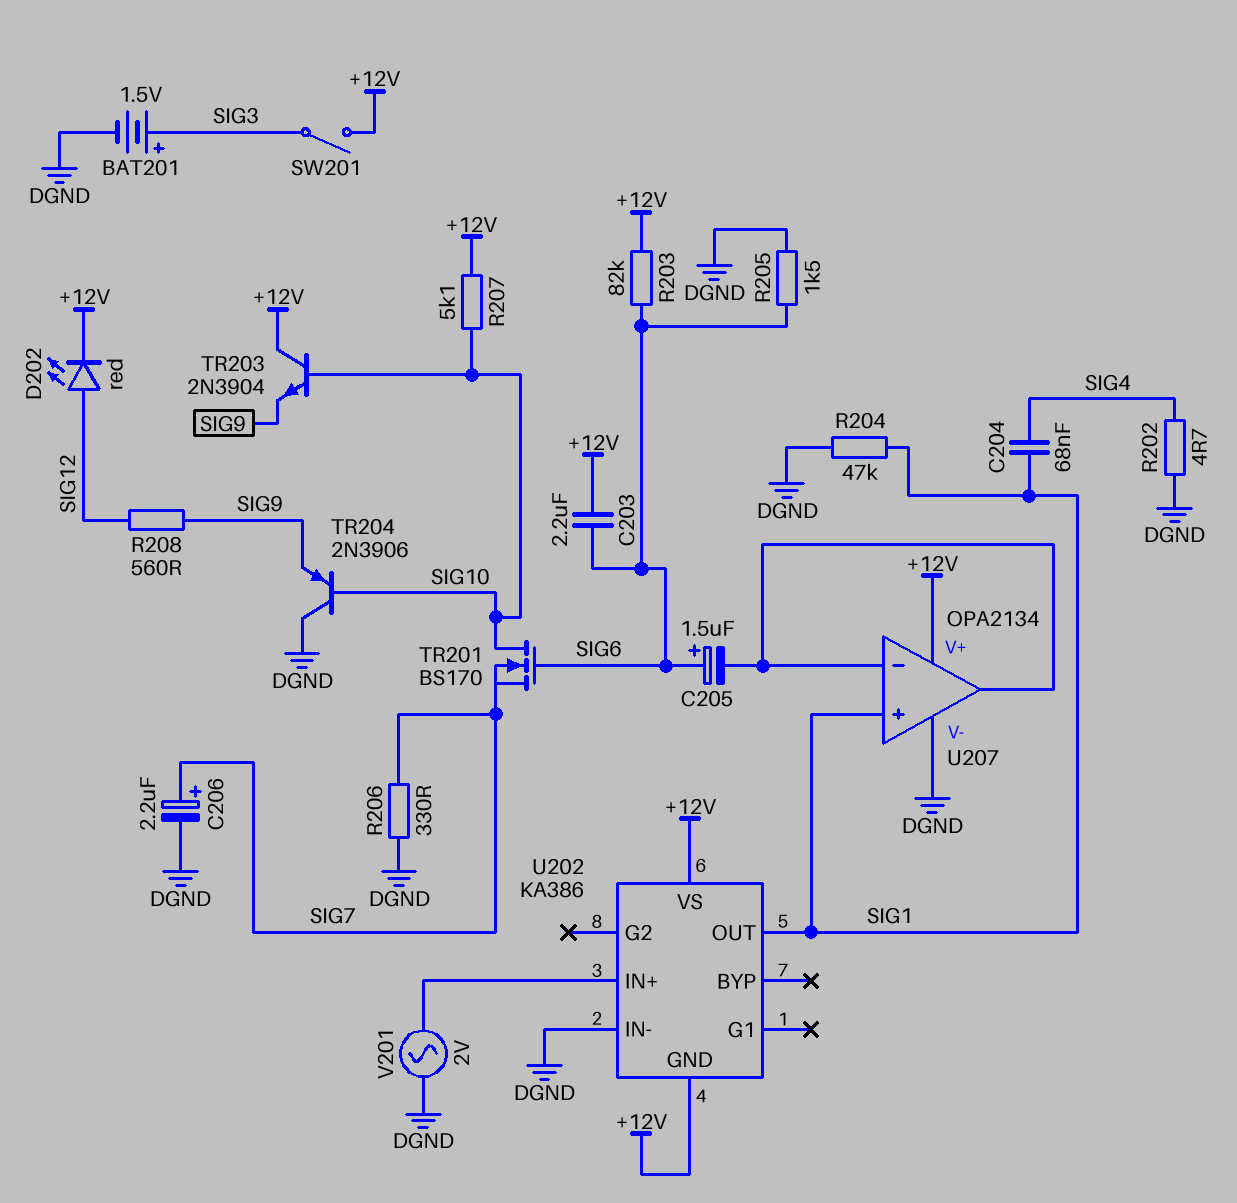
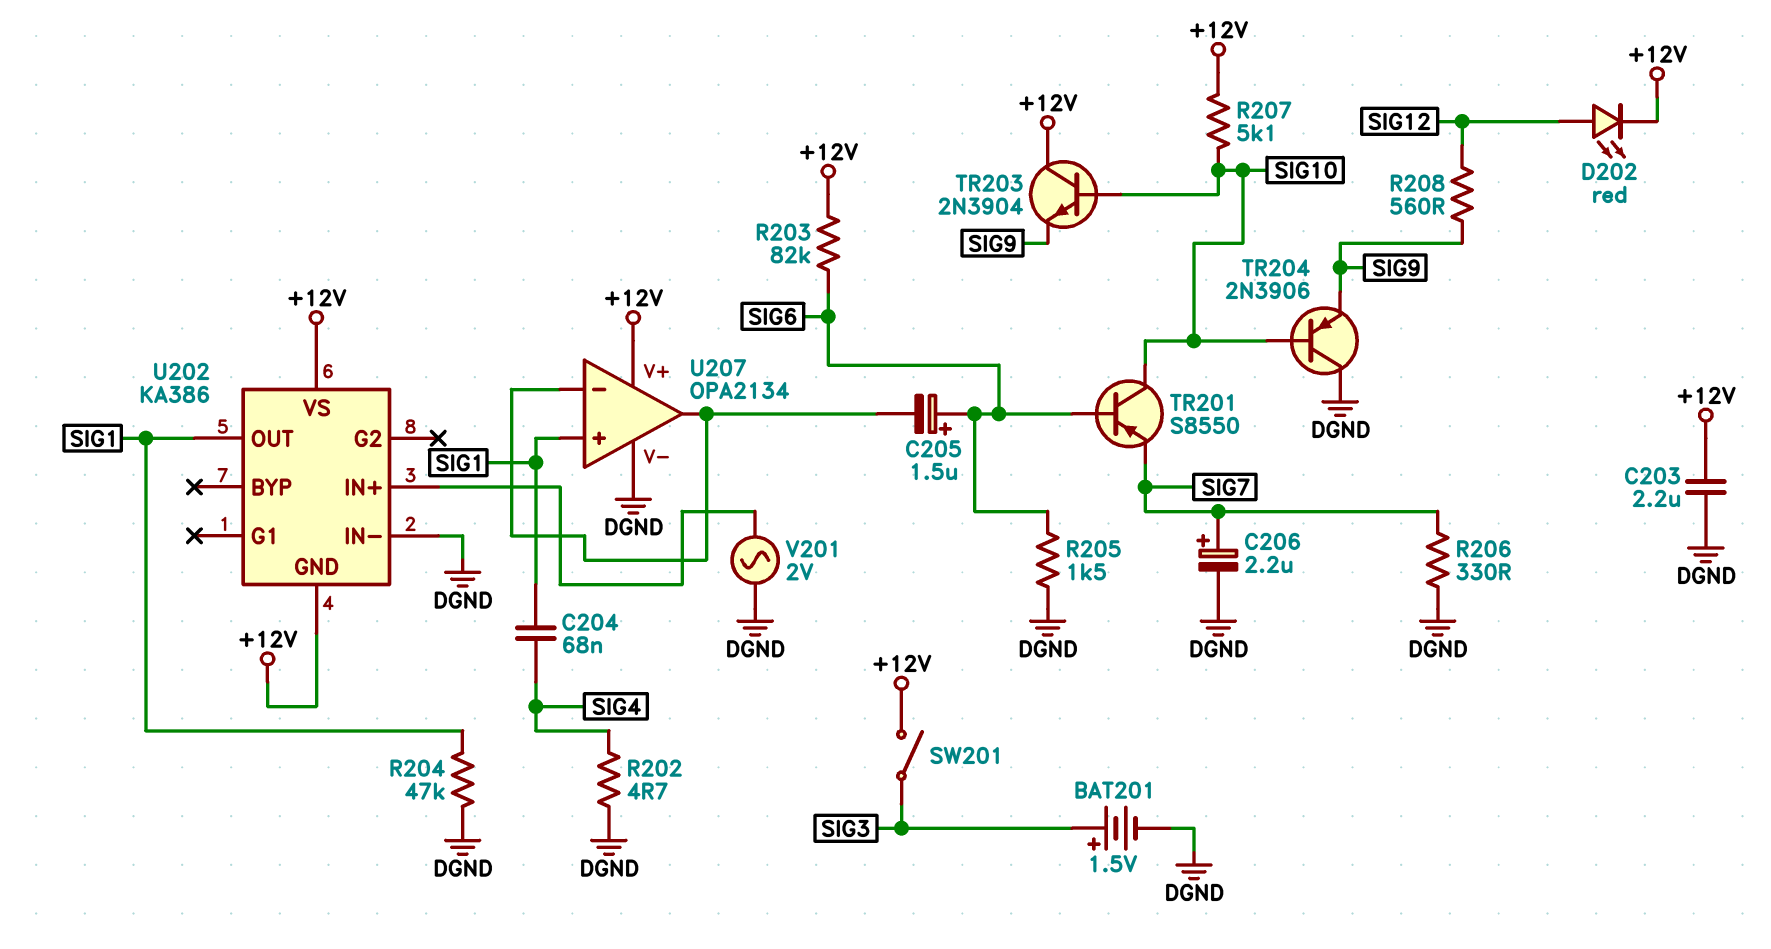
C203: 2.2uF (+12V, SIG6) -> 2.2uF (+12V, DGND)
TR201: NMOS BS170 (G SIG6, D SIG10, S SIG7) -> PNP S8550 (B SIG6, C SIG10, E SIG7)

